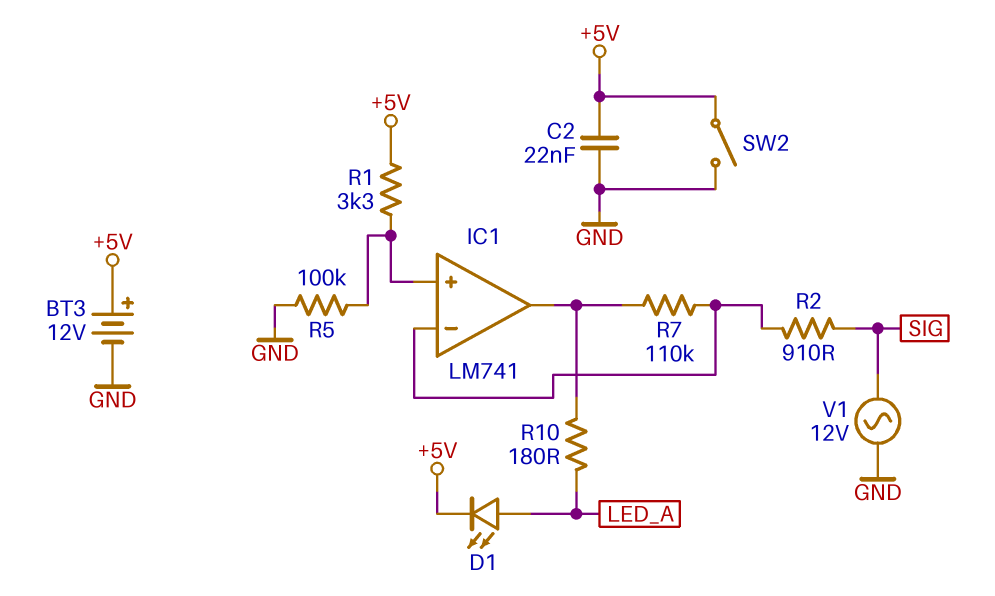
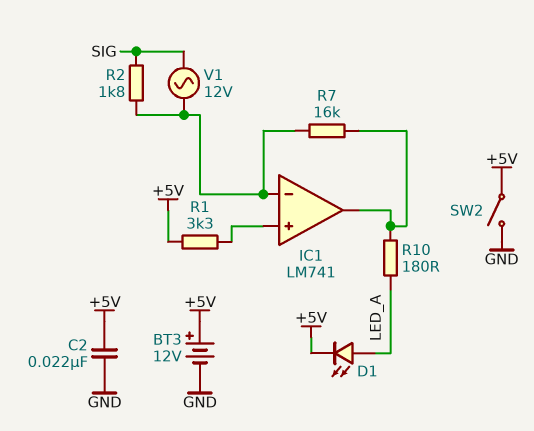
R2: 910 (IC1/in-, SIG) -> 1.8k (IC1/in-, SIG)
R5: 100k (GND, IC1/in+) -> none
R7: 110k (IC1/in-, IC1/out) -> 16k (IC1/in-, IC1/out)
V1: AC 12V (GND, SIG) -> AC 12V (IC1/in-, SIG)

